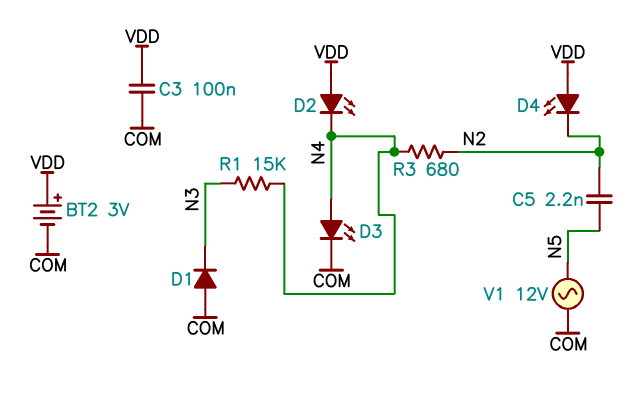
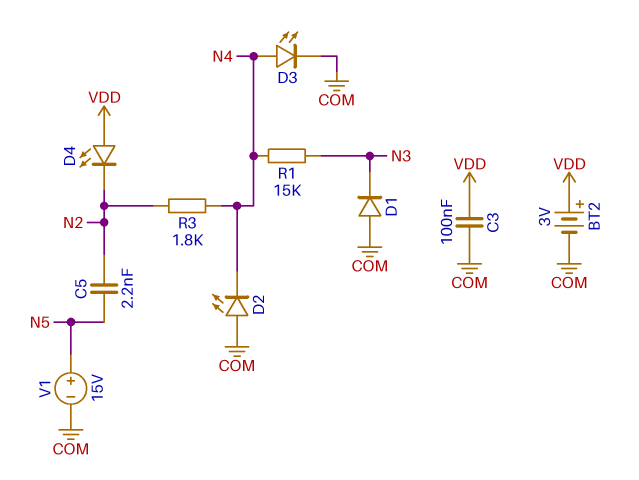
D2: LED (A VDD, K N4) -> LED (A COM, K N4)
R3: 680 (N2, N4) -> 1.8k (N2, N4)
V1: AC 12V (COM, N5) -> 15V (plus N5, minus COM)

